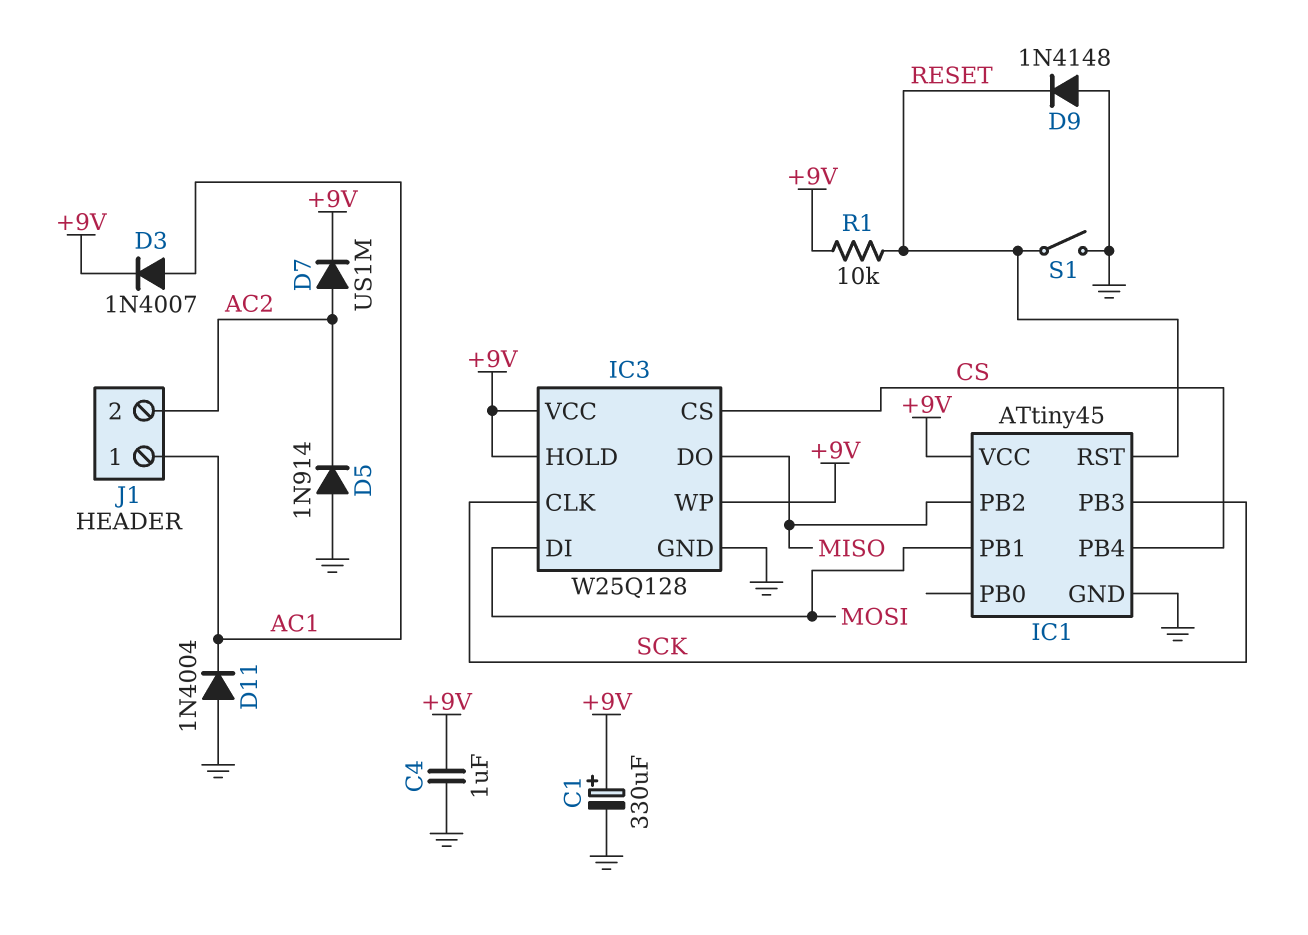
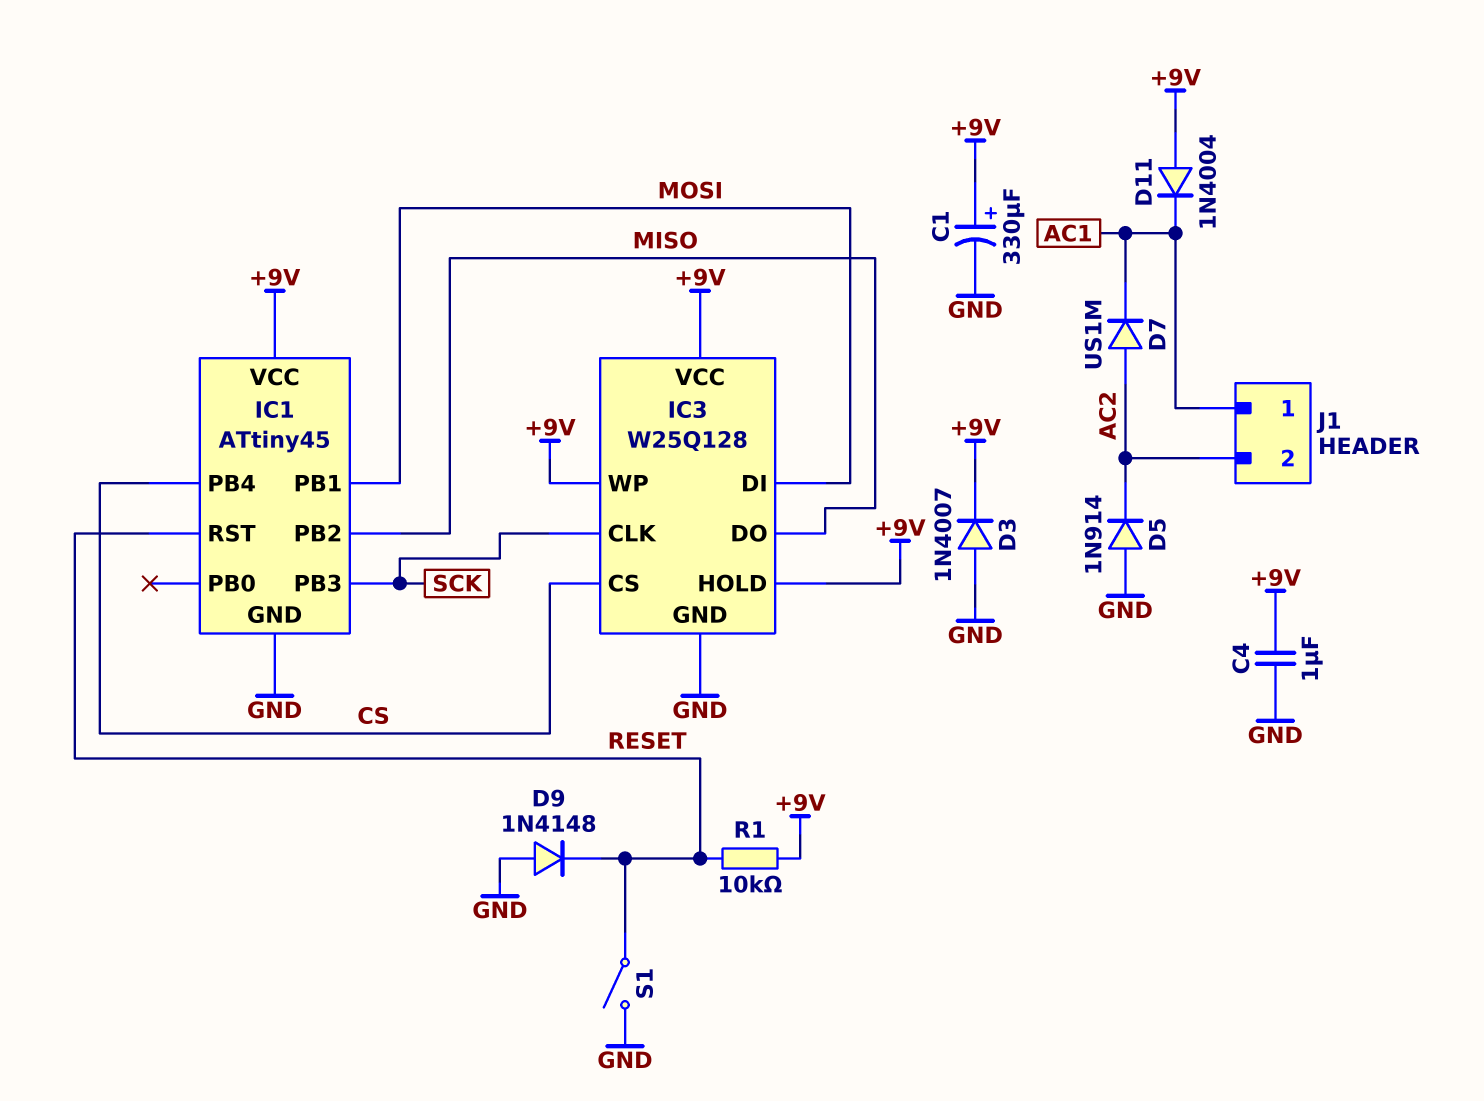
D3: diode 1N4007 (A AC1, K +9V) -> diode 1N4007 (A GND, K +9V)
D7: diode US1M (A AC2, K +9V) -> diode US1M (A AC2, K AC1)
D11: diode 1N4004 (A GND, K AC1) -> diode 1N4004 (A +9V, K AC1)

